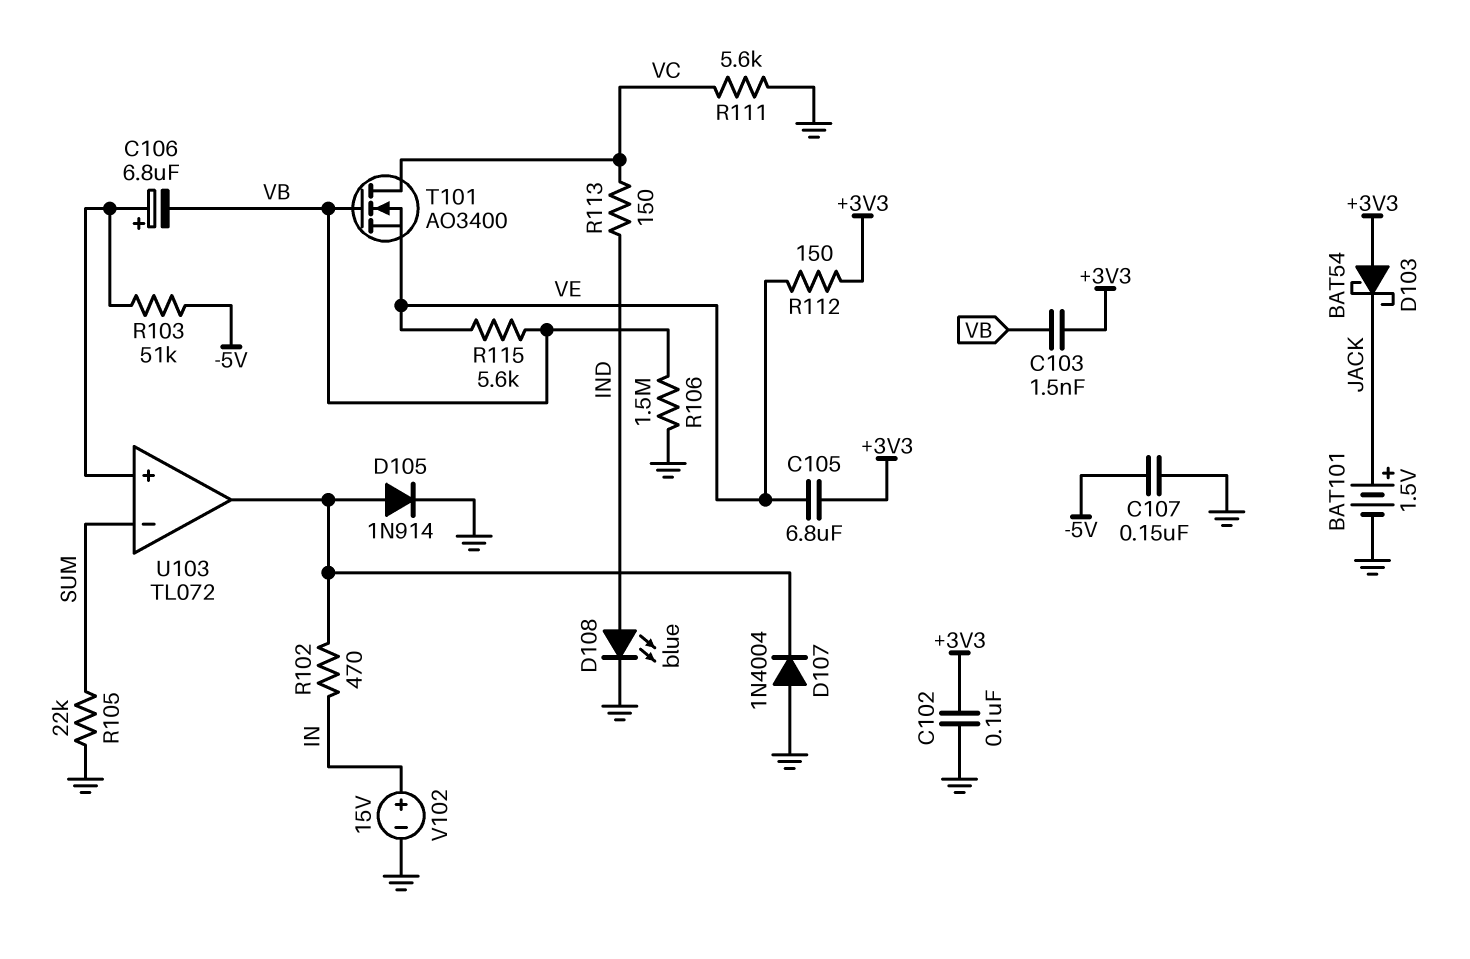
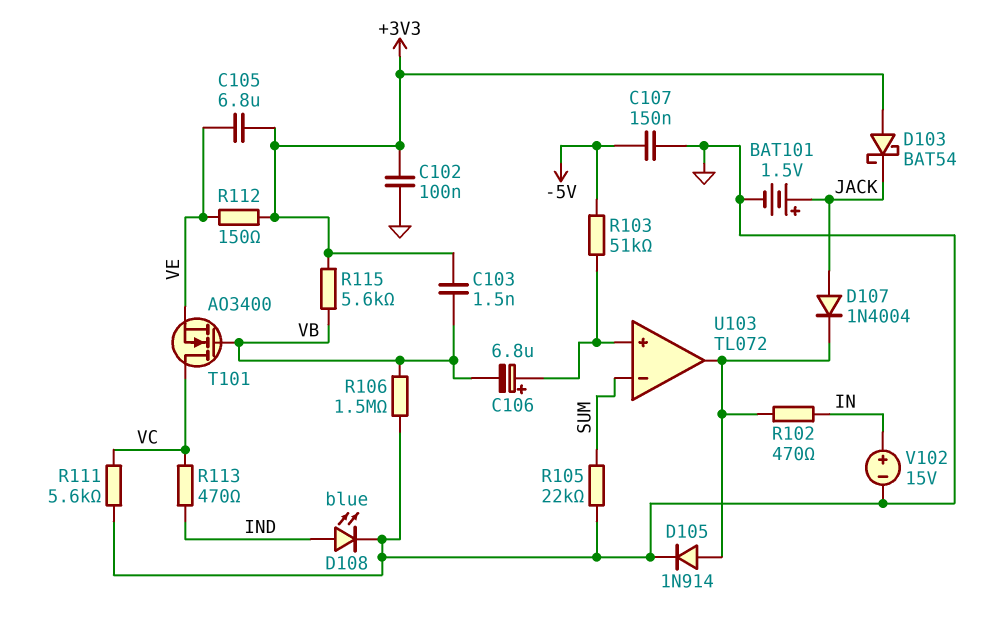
D107: diode 1N4004 (A GND, K U103/out) -> diode 1N4004 (A JACK, K U103/out)
R113: 150 (IND, VC) -> 470 (IND, VC)
R115: 5.6k (VB, VE) -> 5.6k (+3V3, VB)

